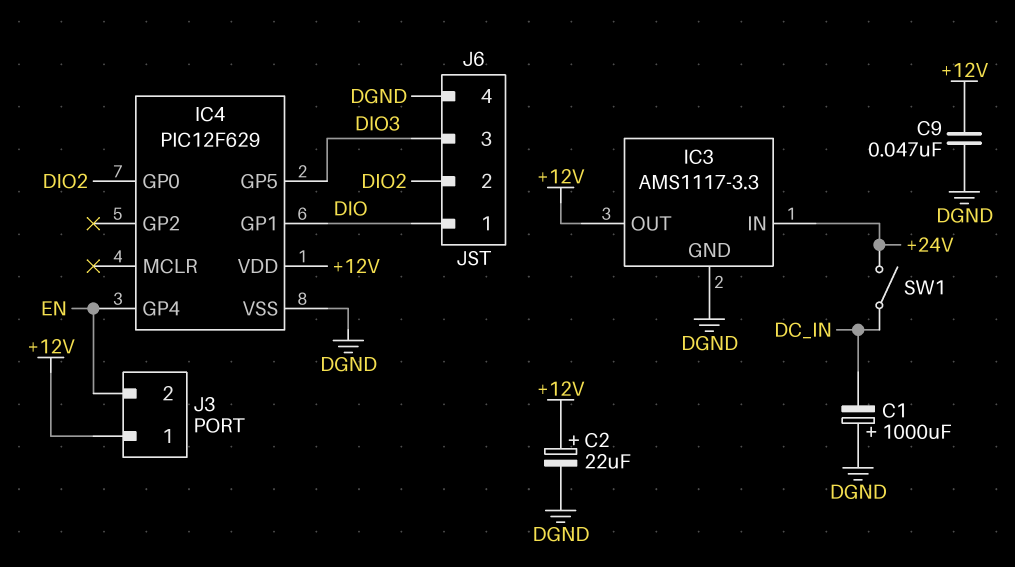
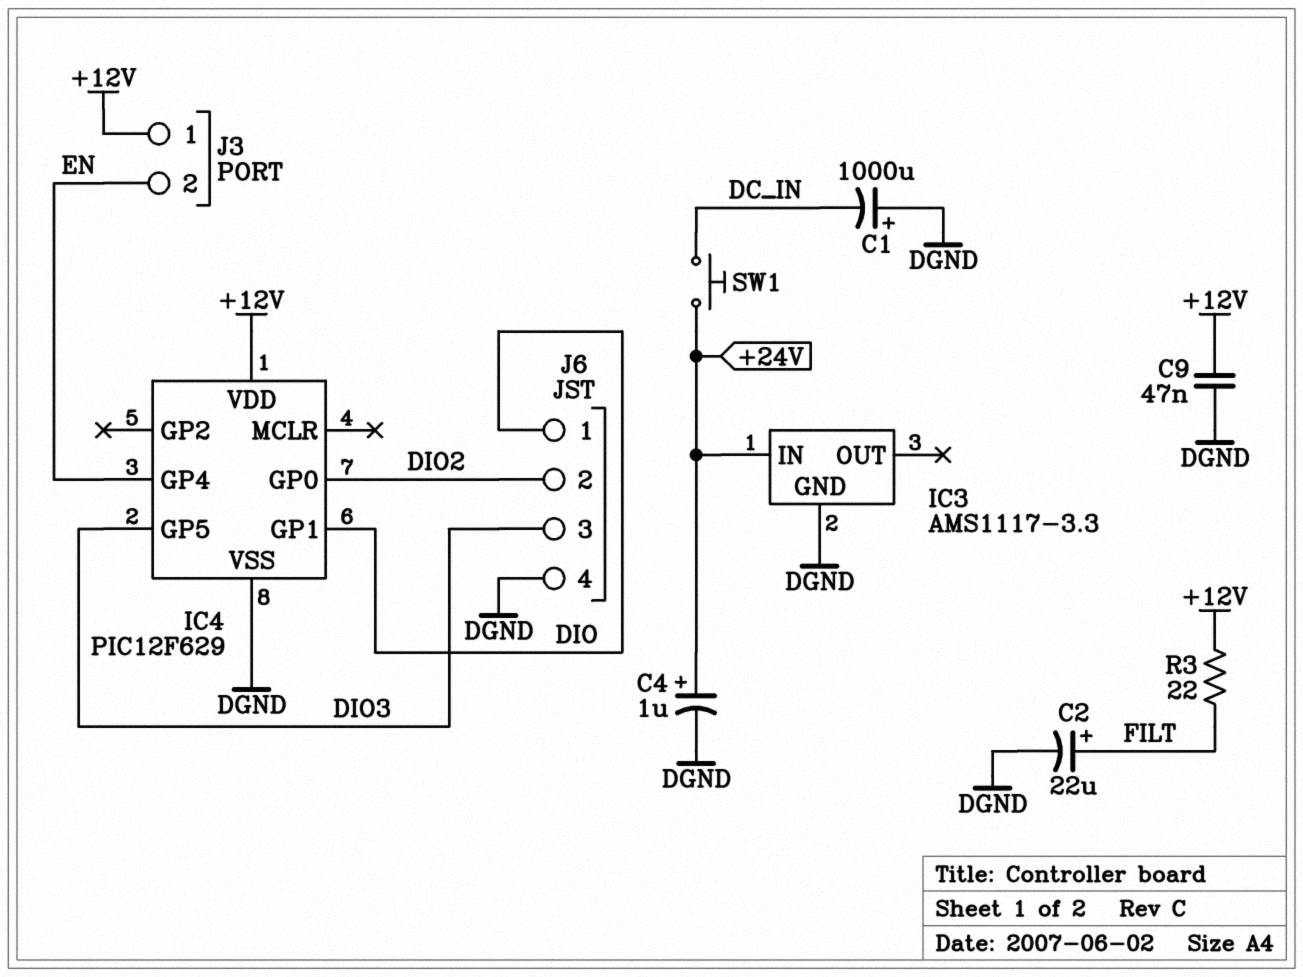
C2: 22uF (plus +12V, minus DGND) -> 22uF (plus FILT, minus DGND)
C4: none -> 1uF (plus +24V, minus DGND)
IC3 pin OUT: +12V -> none
R3: none -> 22 (+12V, FILT)
SW1: switch (+24V, DC_IN) -> button (+24V, DC_IN)

